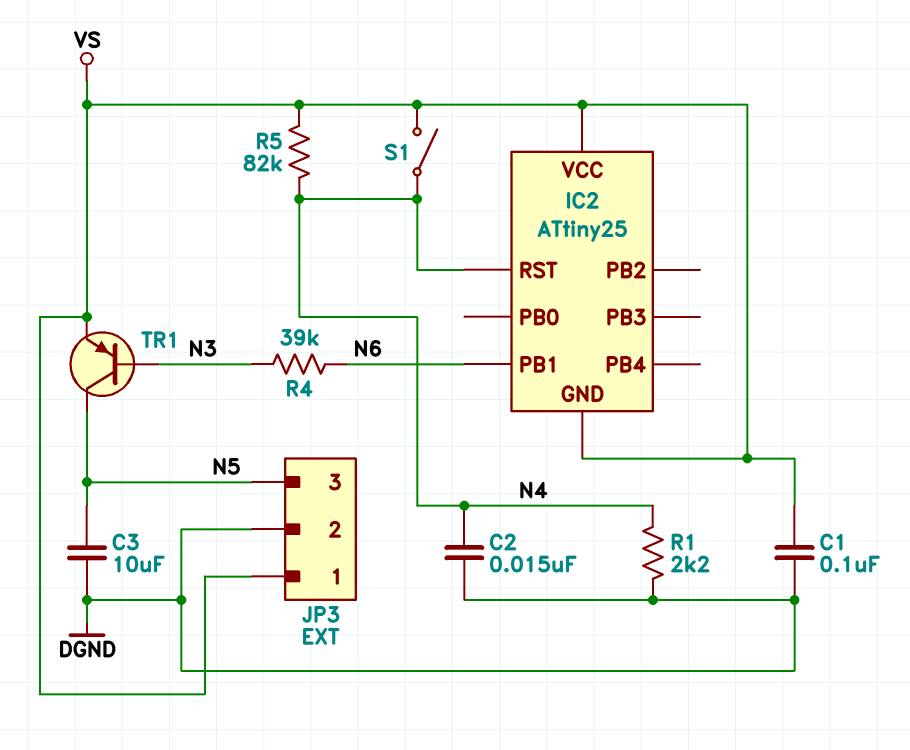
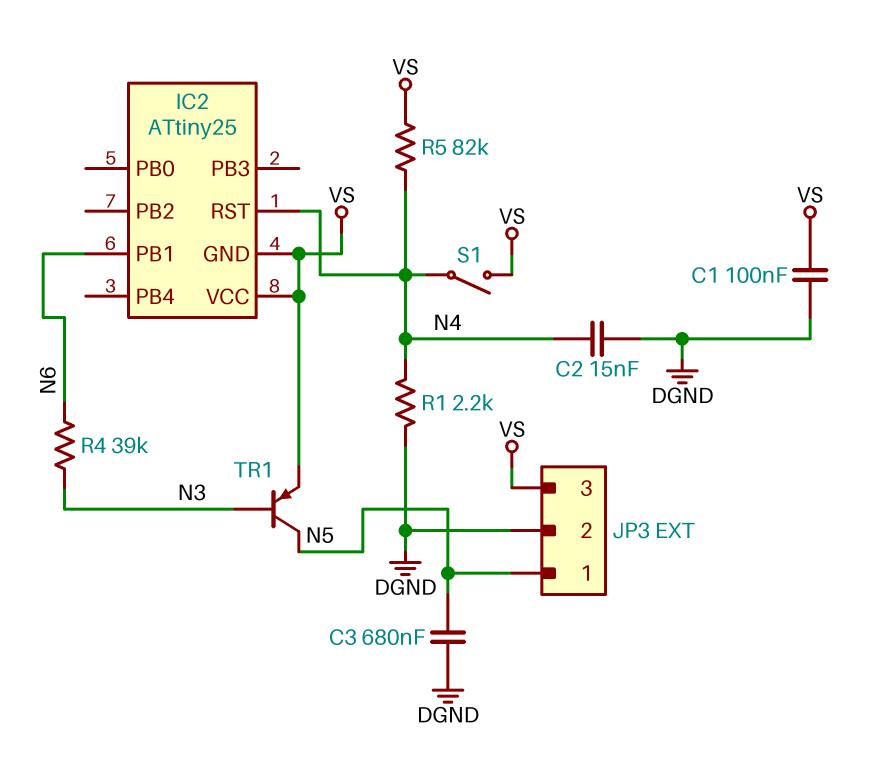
C3: 10uF (DGND, N5) -> 680nF (DGND, N5)
JP3 pin 1: VS -> N5
JP3 pin 3: N5 -> VS

